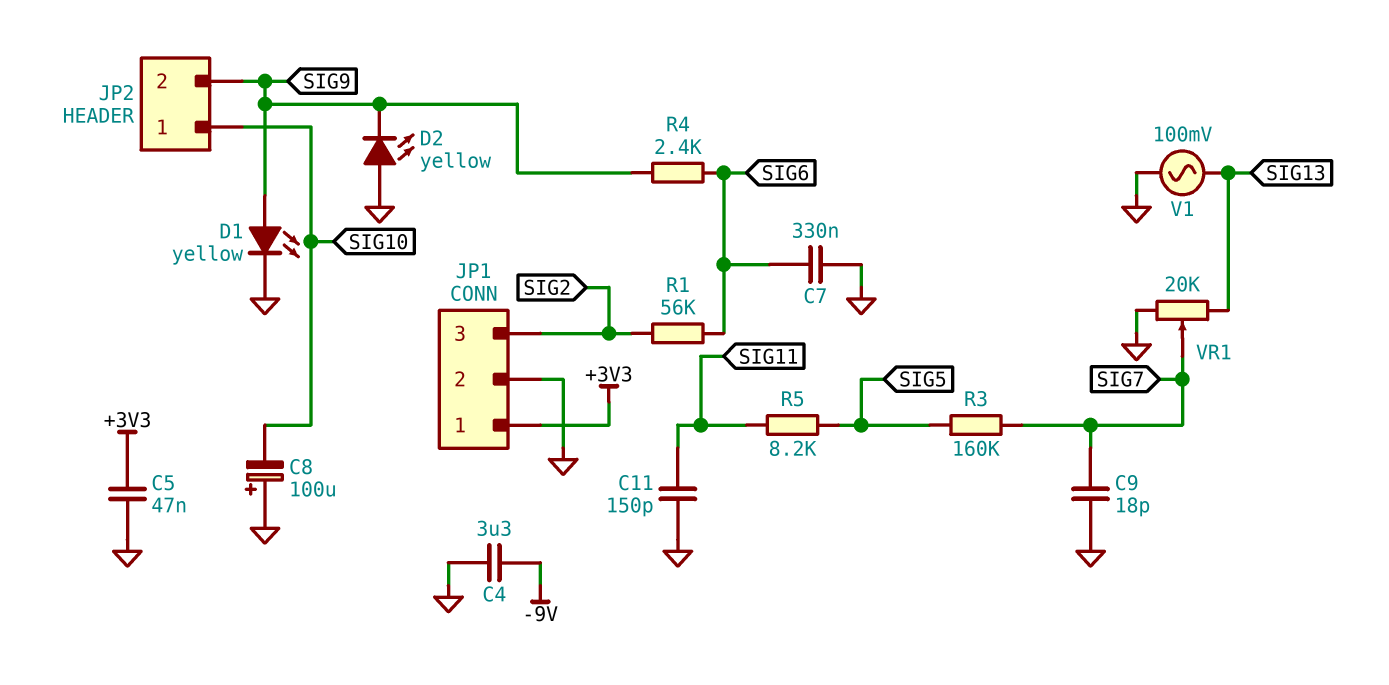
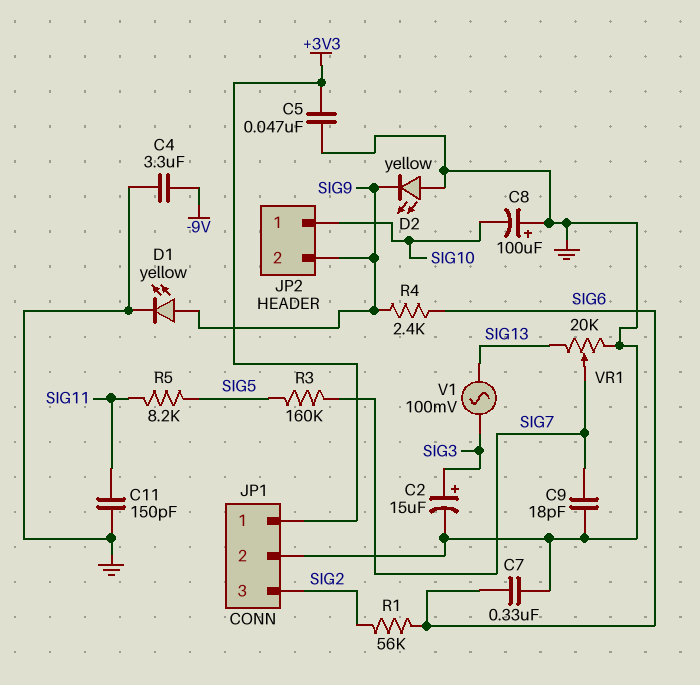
C2: none -> 15uF (plus SIG3, minus GND)
V1: AC 100mV (GND, SIG13) -> AC 100mV (SIG3, SIG13)

